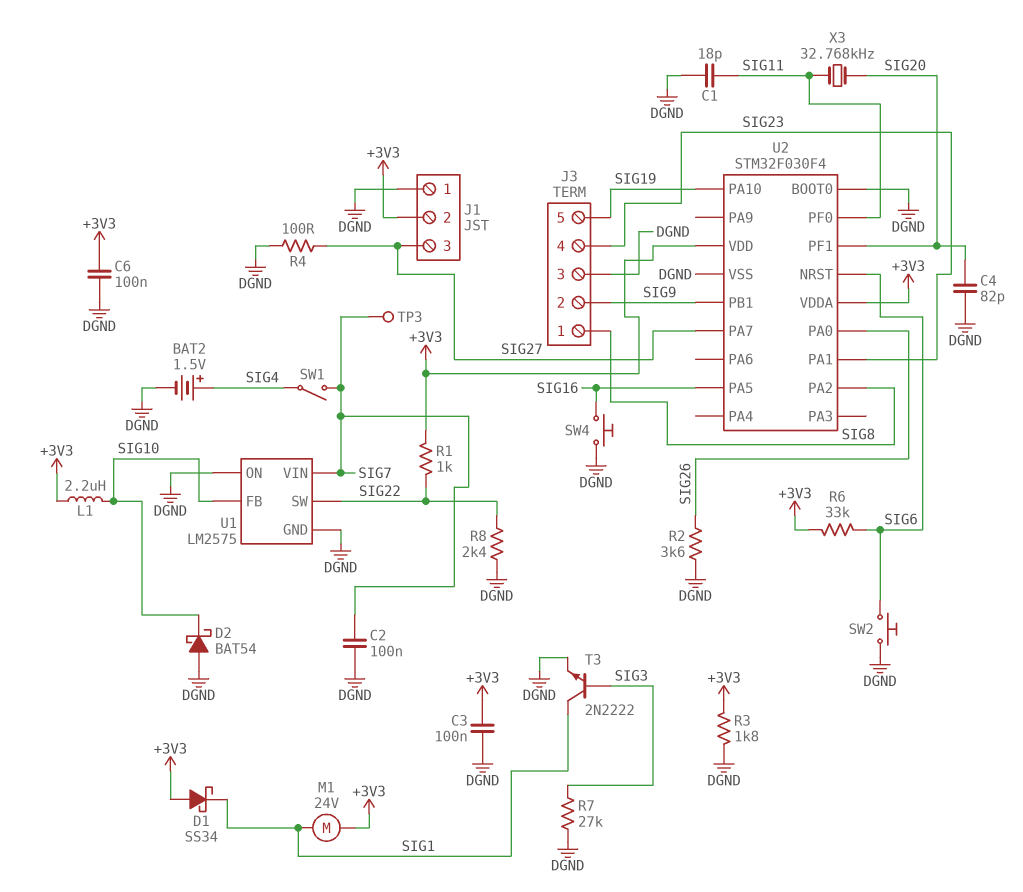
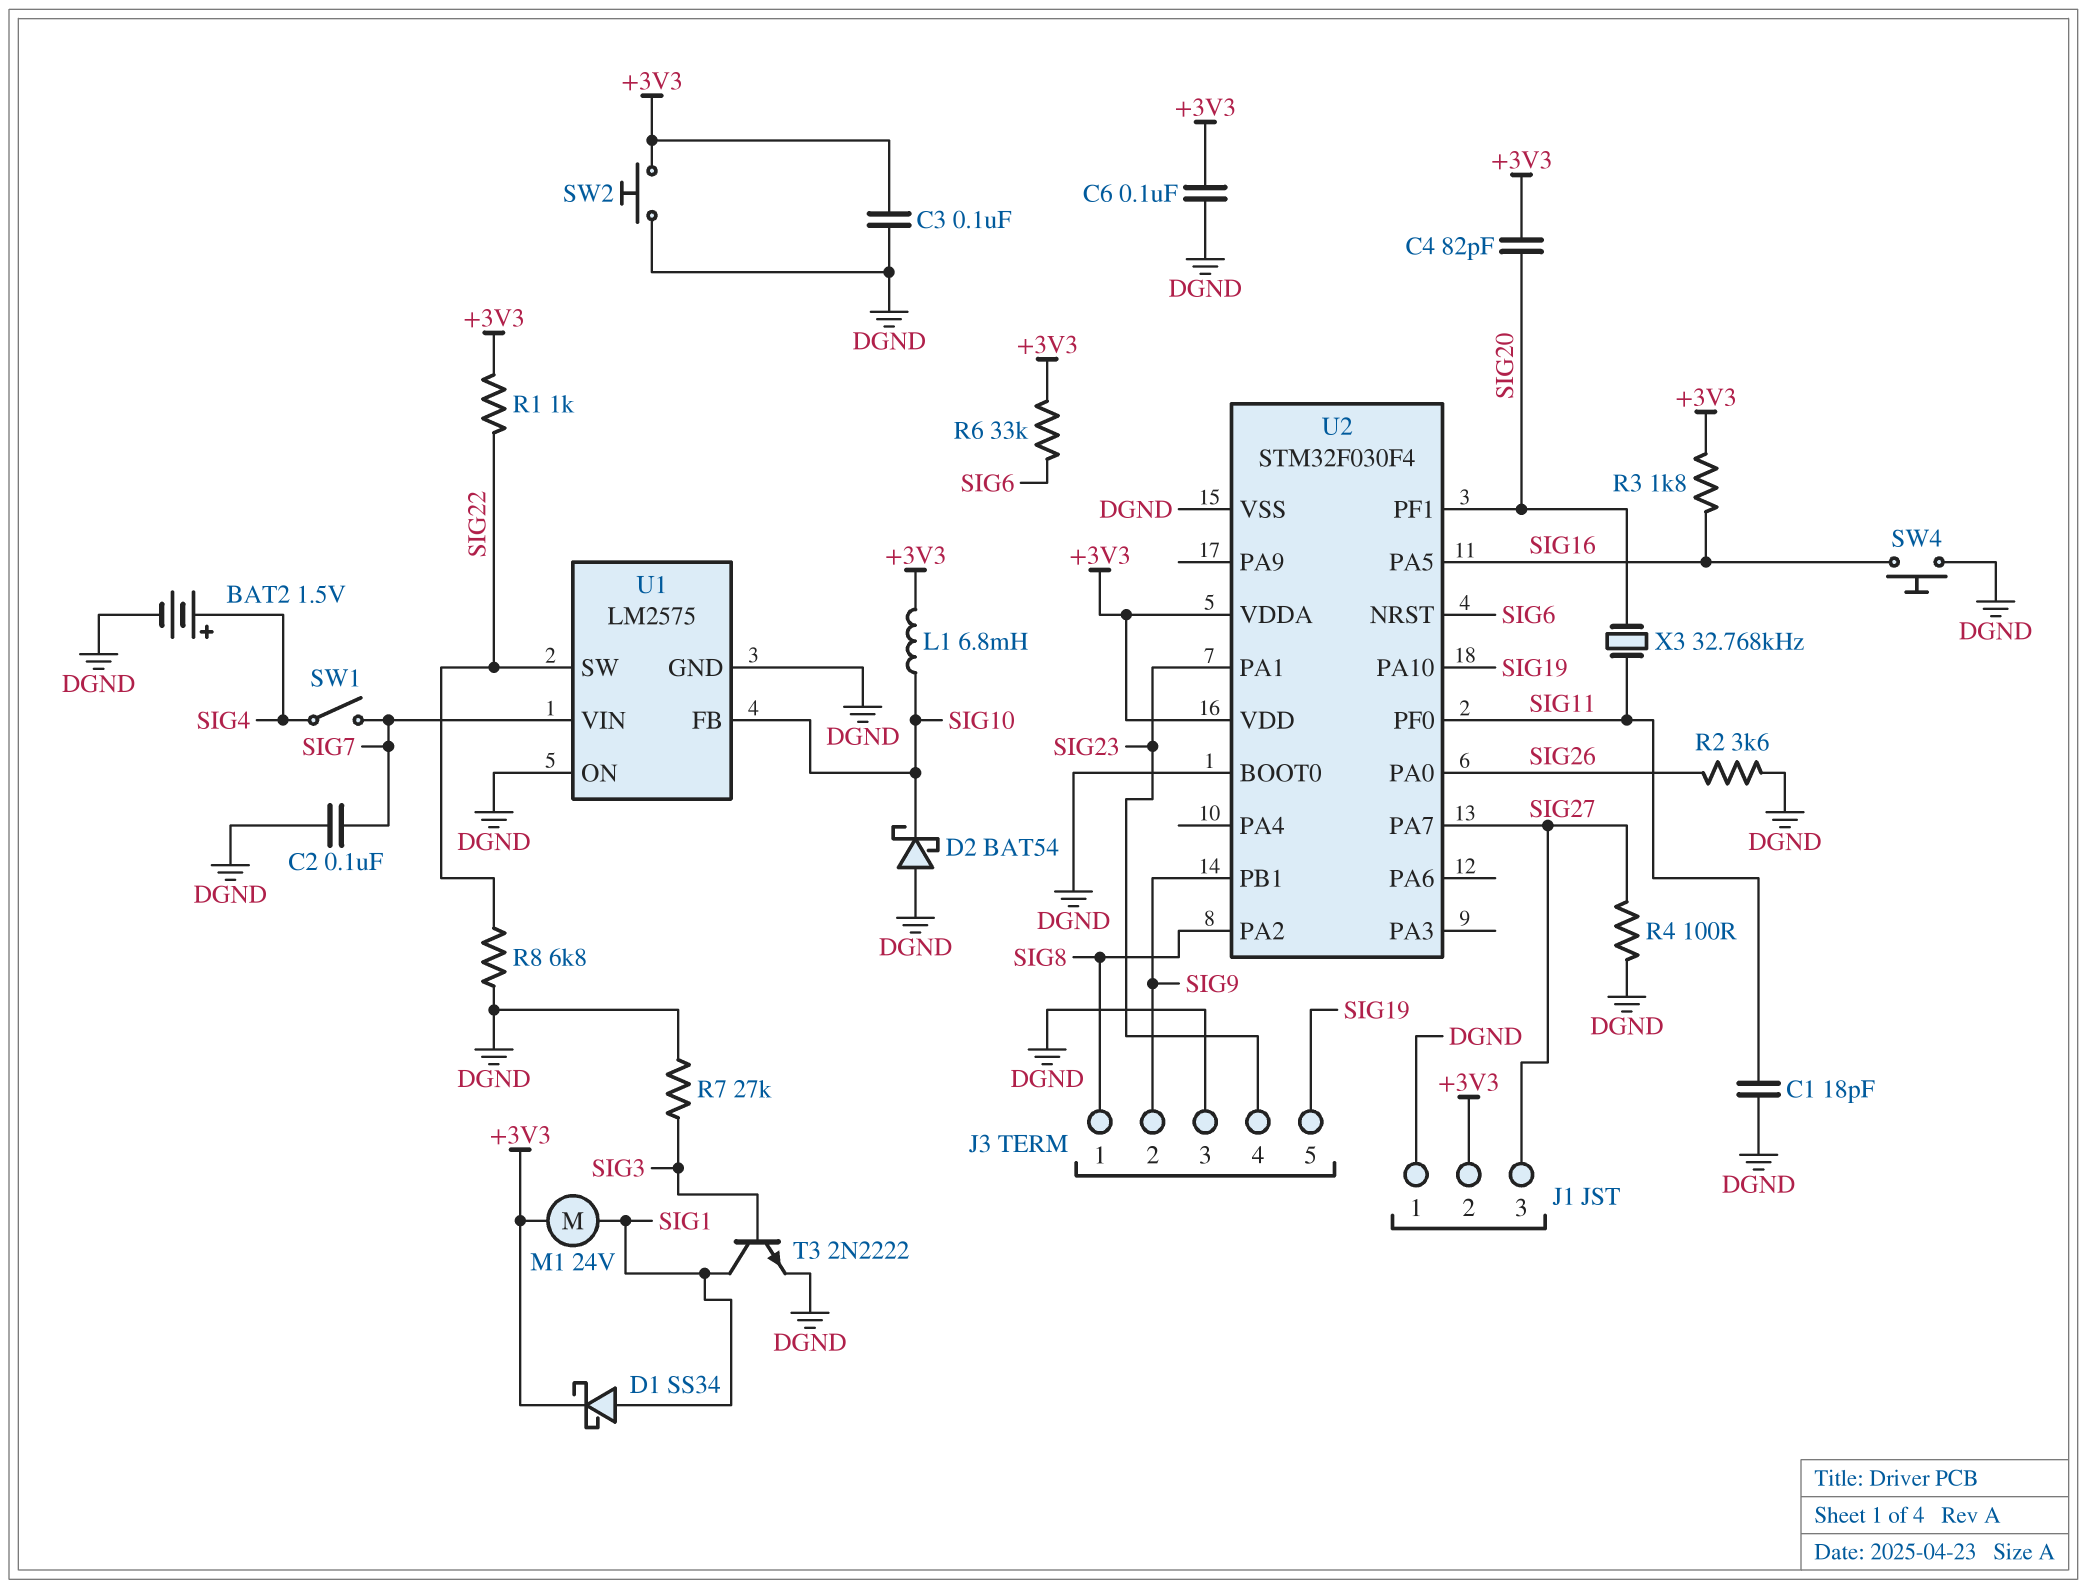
C4: 82pF (DGND, SIG20) -> 82pF (+3V3, SIG20)
D1: schottky SS34 (A +3V3, K SIG1) -> schottky SS34 (A SIG1, K +3V3)
L1: 2.2uH (+3V3, SIG10) -> 6.8mH (+3V3, SIG10)
R3: 1.8k (+3V3, DGND) -> 1.8k (+3V3, SIG16)
R8: 2.4k (DGND, SIG22) -> 6.8k (DGND, SIG22)
SW2: button (DGND, SIG6) -> button (+3V3, DGND)
TP3: test point (SIG7) -> none

